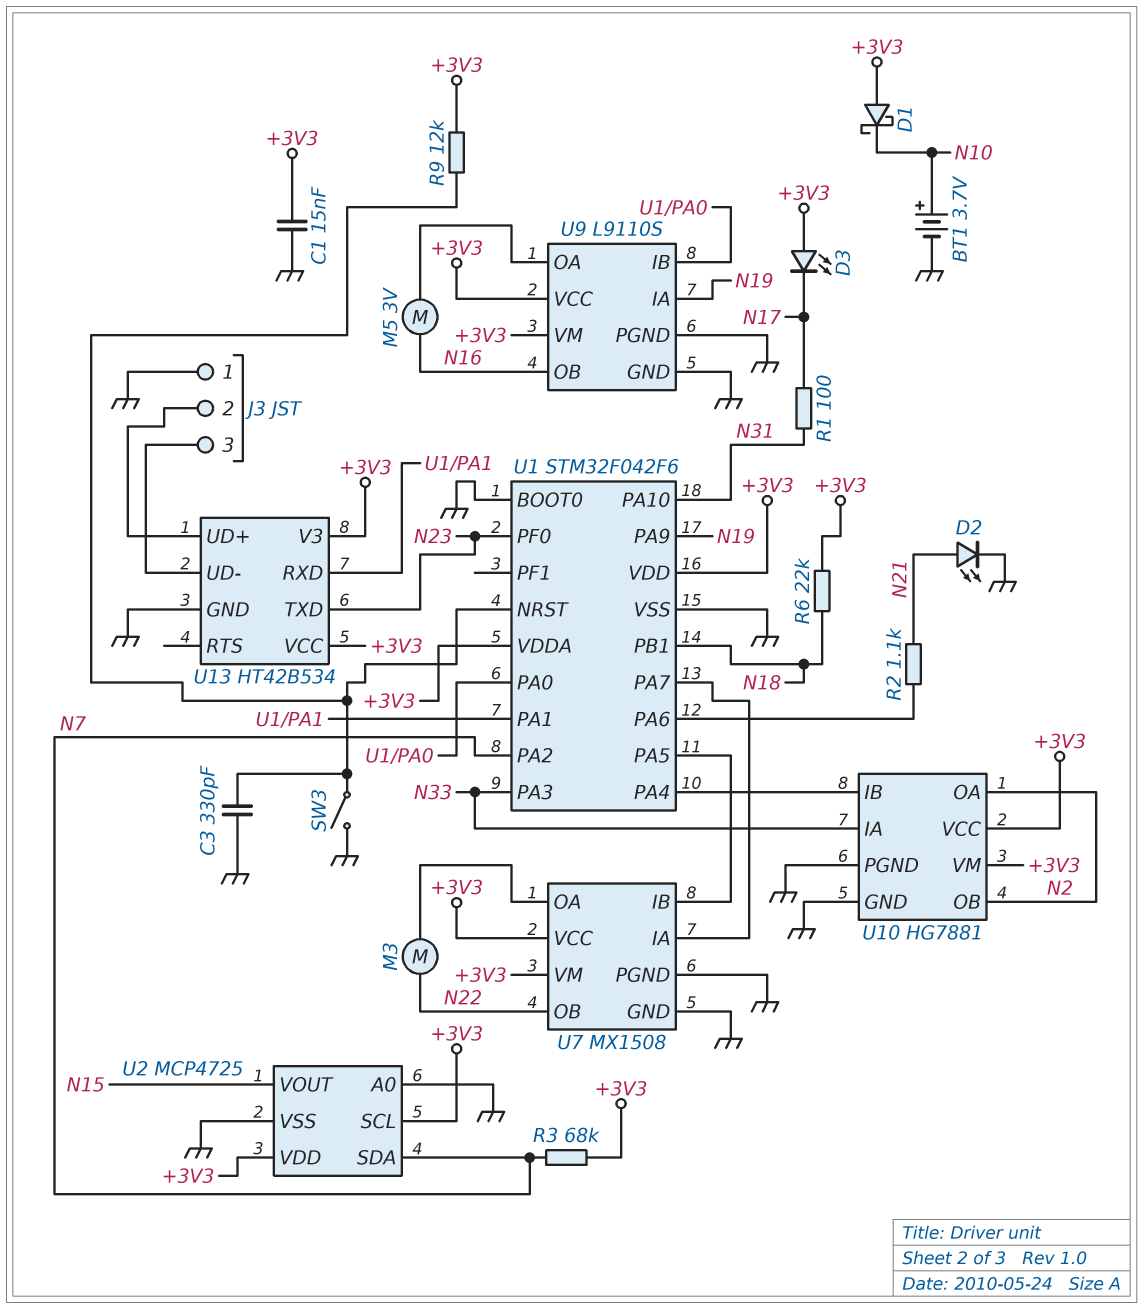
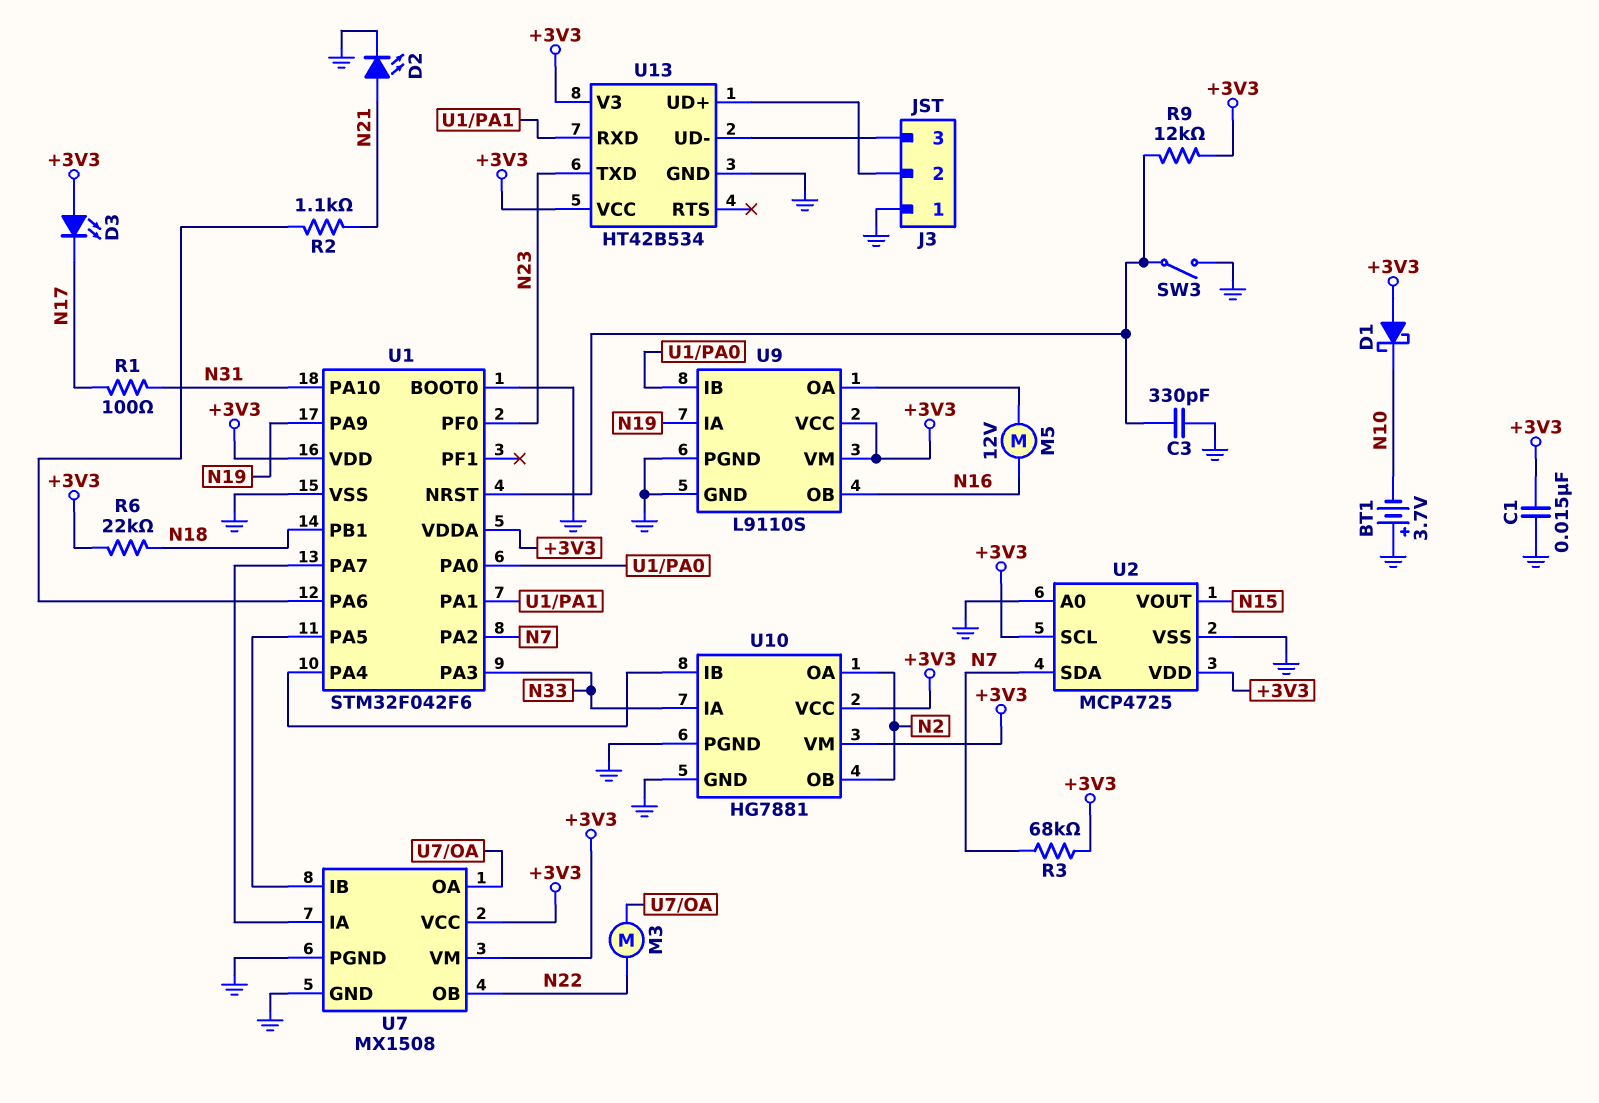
BT1: 3.7V (plus N10, minus GND) -> 3.7V (plus GND, minus N10)
M5: motor 3V (N16, U9/OA) -> motor 12V (N16, U9/OA)

